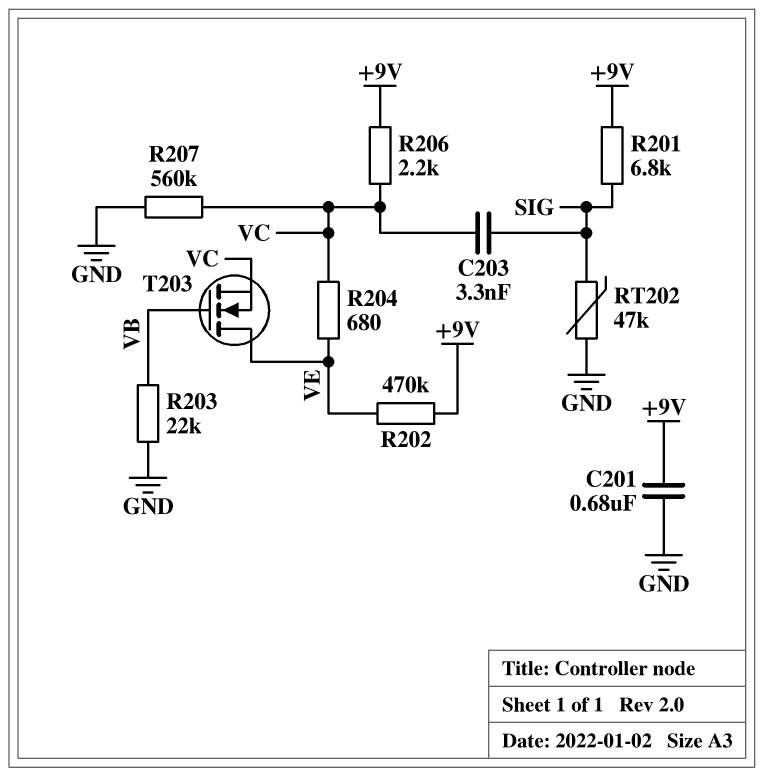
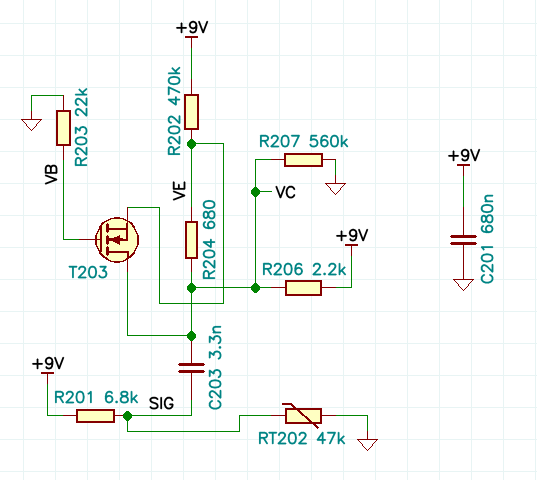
T203: NMOS (G VB, D VE, S VC) -> NMOS (G VB, D VC, S VE)

